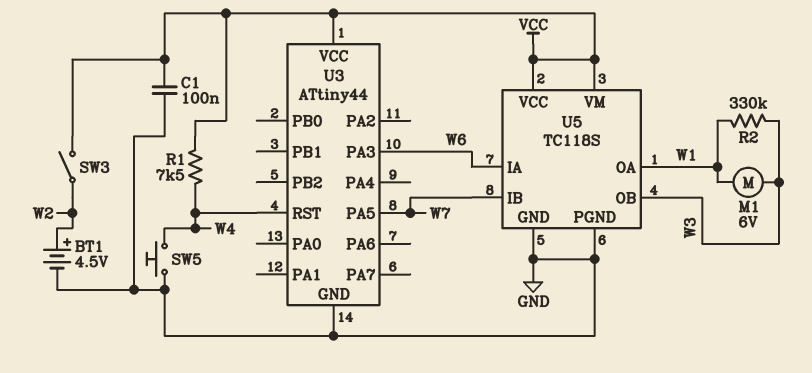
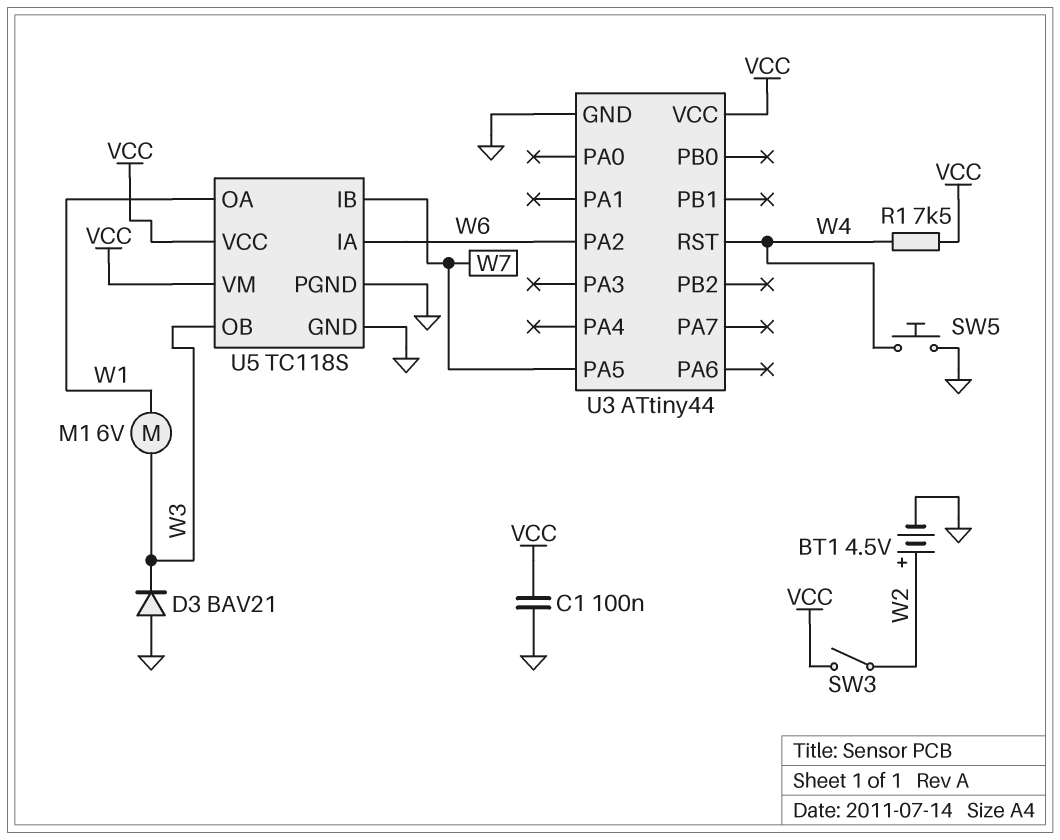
D3: none -> diode BAV21 (A GND, K W3)
R2: 330k (W1, W3) -> none
U3 pin PA2: none -> W6
U3 pin PA3: W6 -> none

